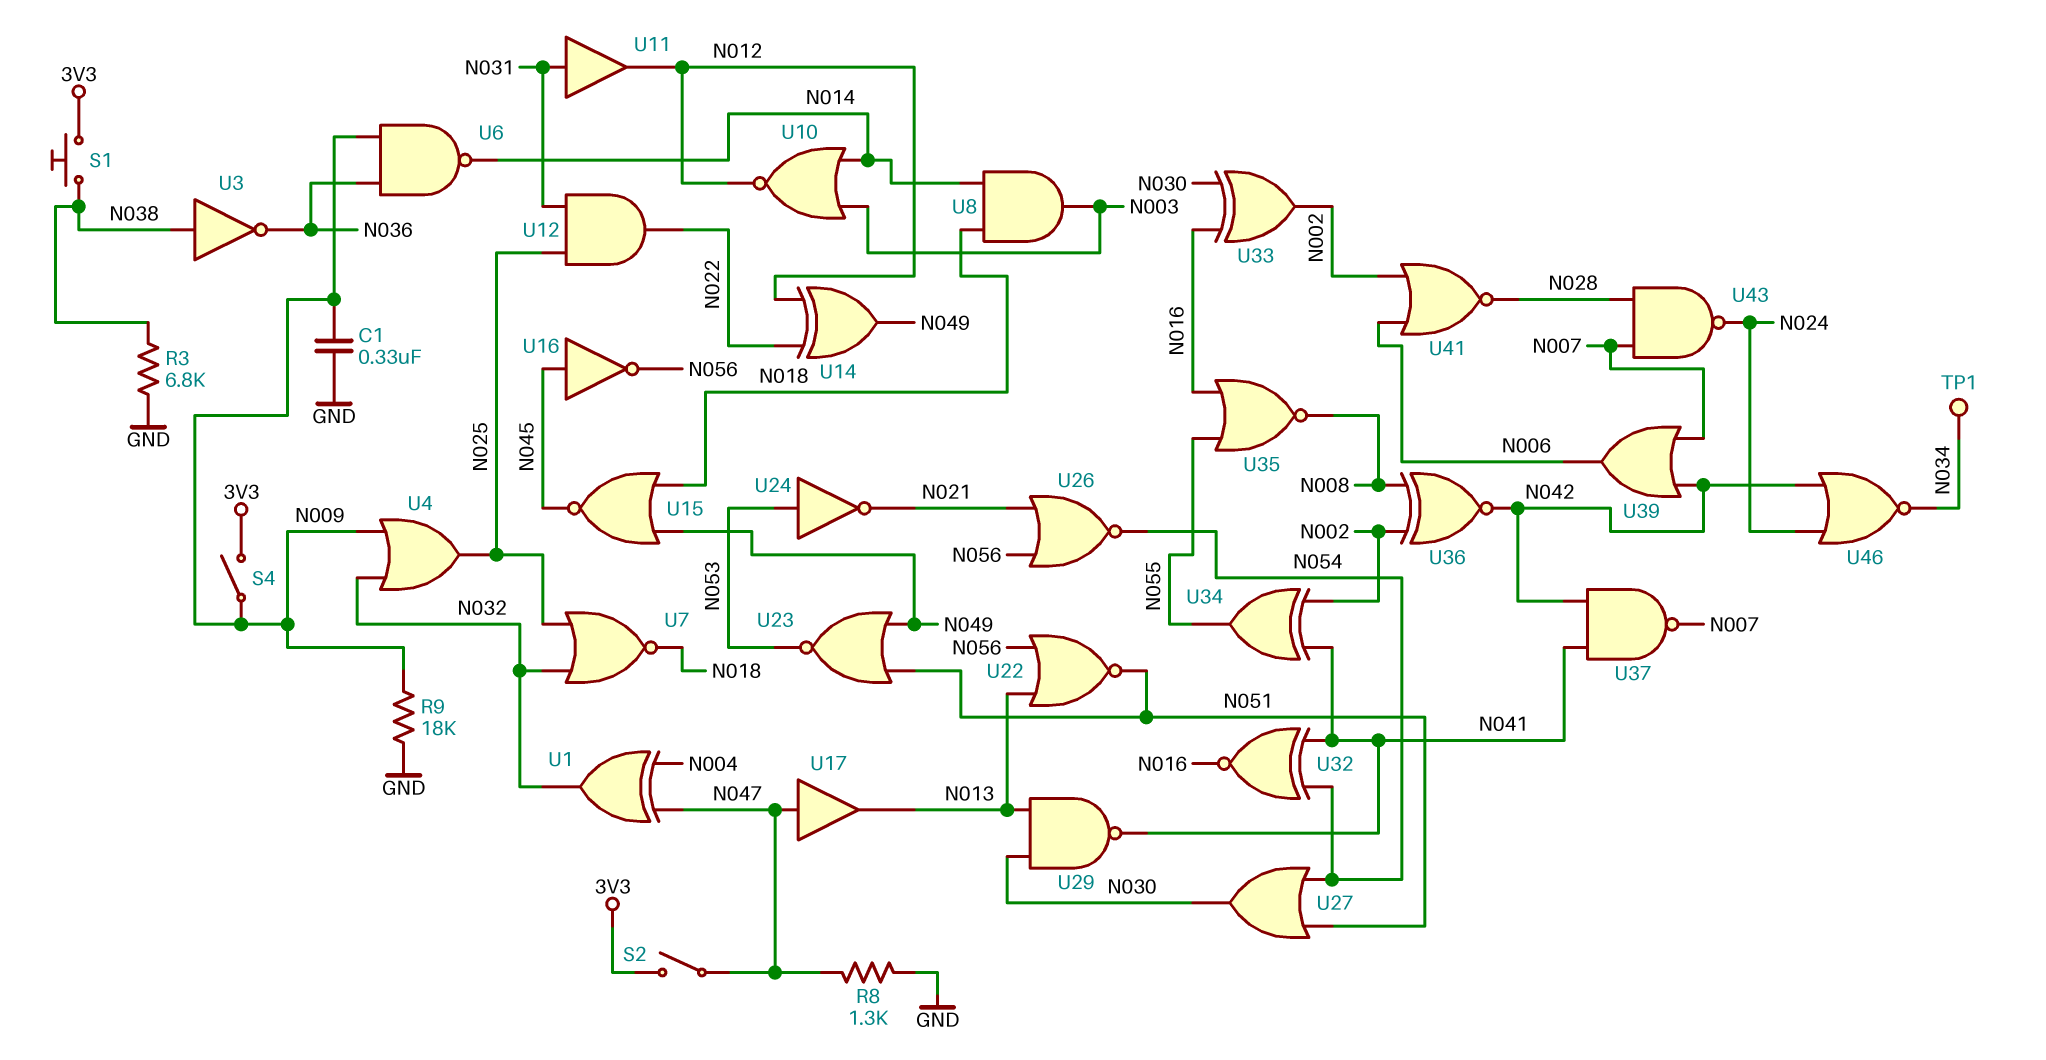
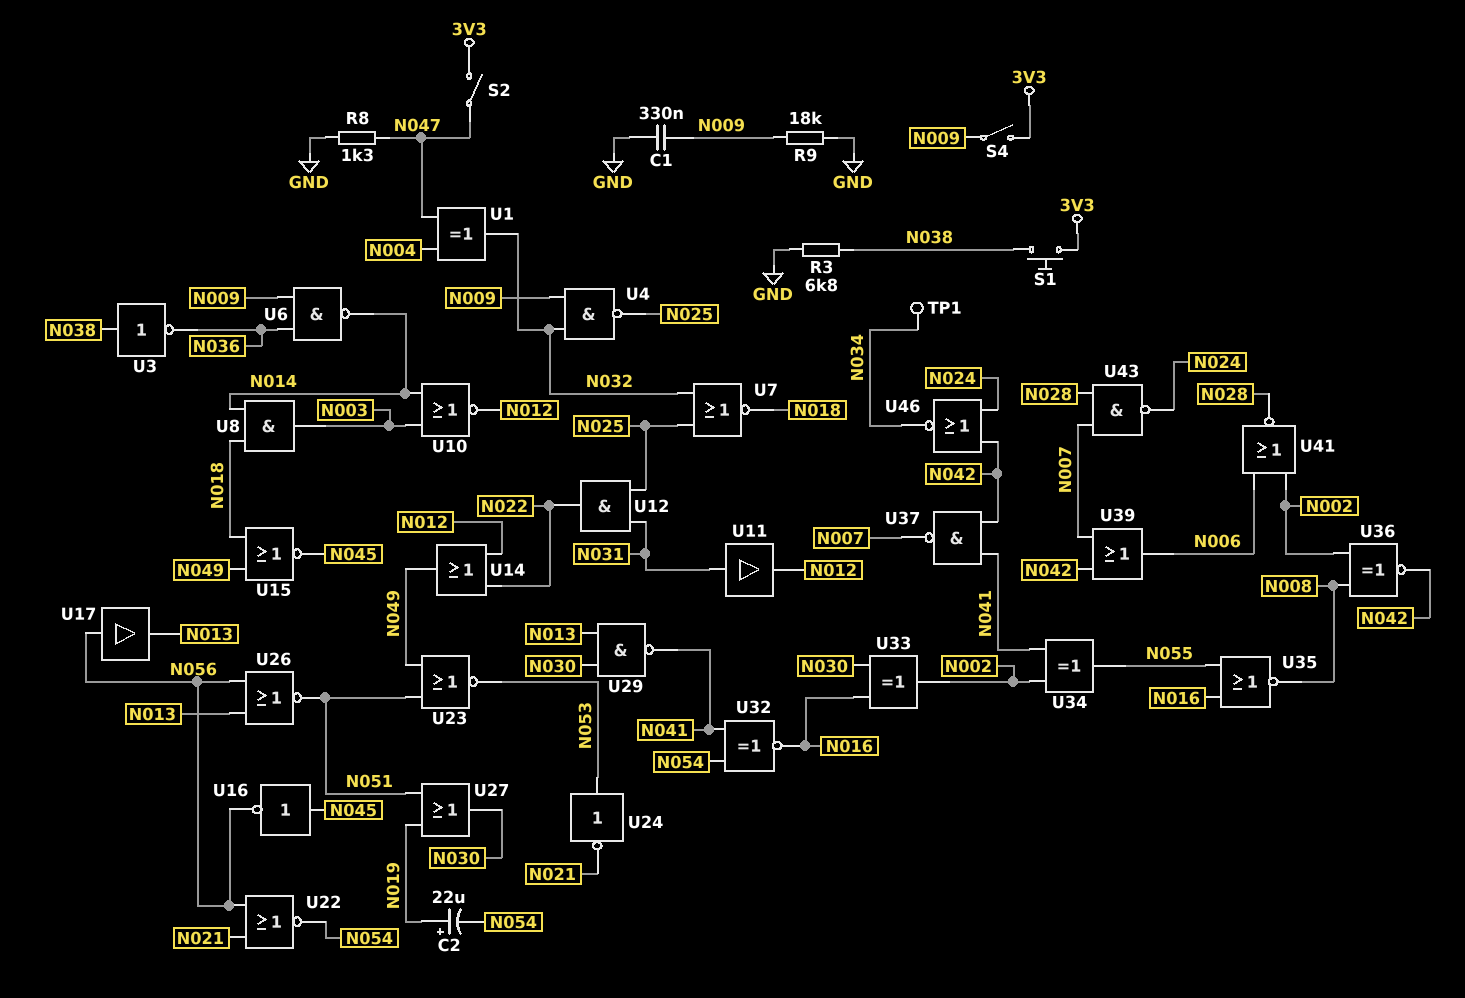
C2: none -> 22uF (plus N019, minus N054)
U4: OR (in N009, in N032, out N025) -> NAND (in N009, in N032, out N025)
U14: XOR (in N012, in N022, out N049) -> OR (in N012, in N022, out N049)
U17: buffer (in N047, out N013) -> buffer (in N056, out N013)
U22: NOR (in N013, in N056, out N051) -> NOR (in N021, in N056, out N054)
U26: NOR (in N021, in N056, out N054) -> NOR (in N013, in N056, out N051)
U27: OR (in N051, in N054, out N030) -> OR (in N019, in N051, out N030)

